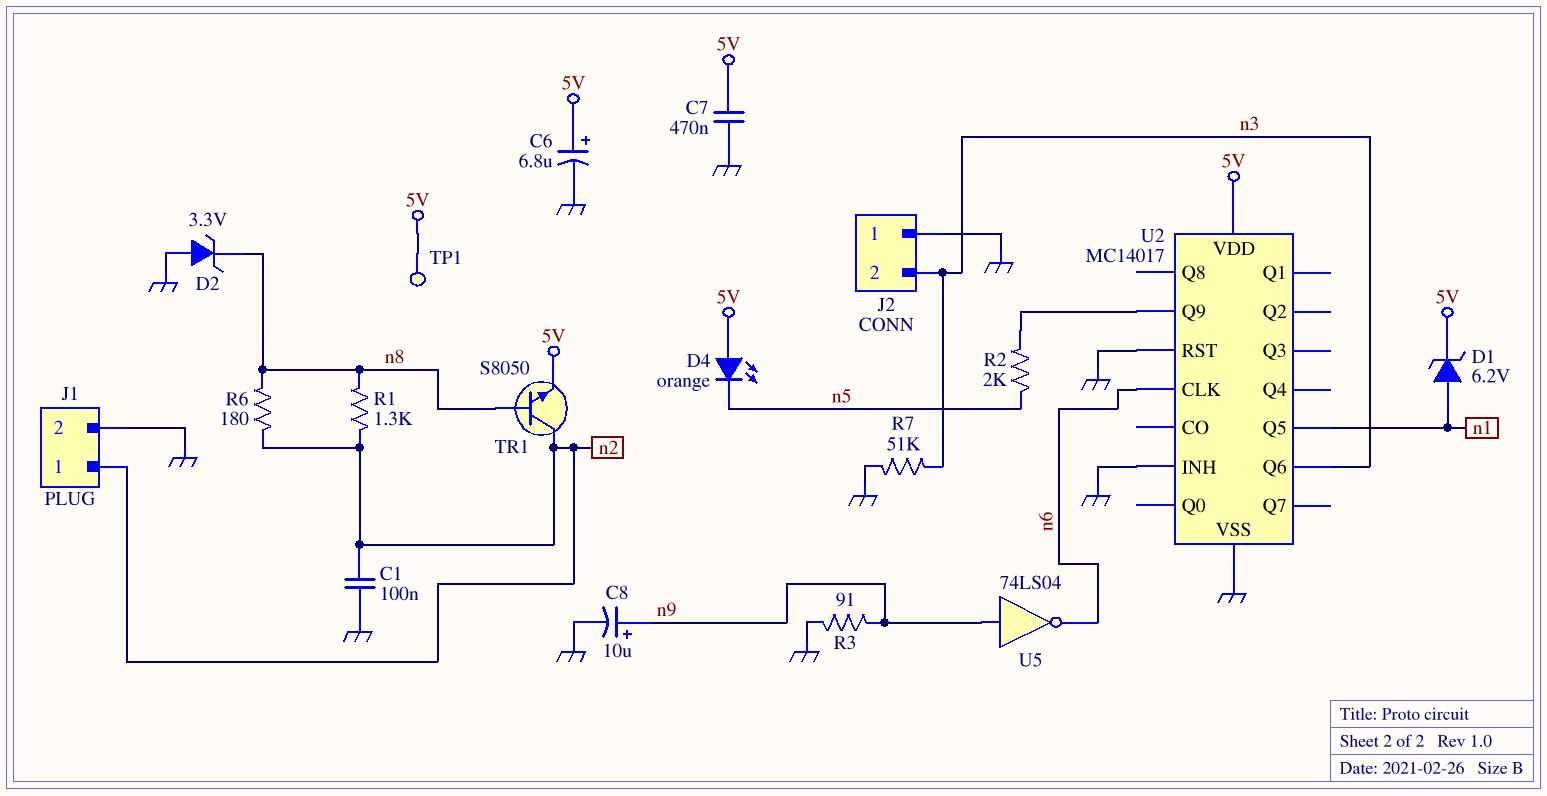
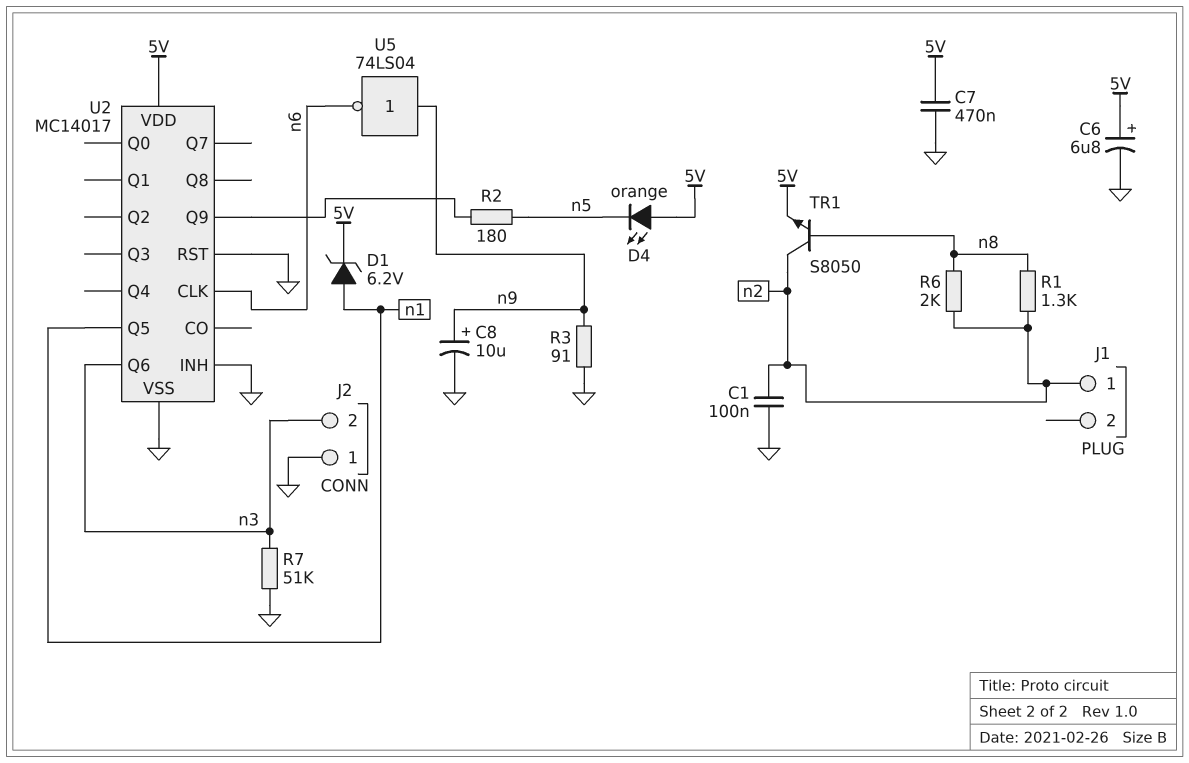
D2: zener 3.3V (A GND, K n8) -> none
J1 pin 2: GND -> none
R2: 2k (U2/Q9, n5) -> 180 (U2/Q9, n5)
R6: 180 (n2, n8) -> 2k (n2, n8)
TP1: test point (5V) -> none

